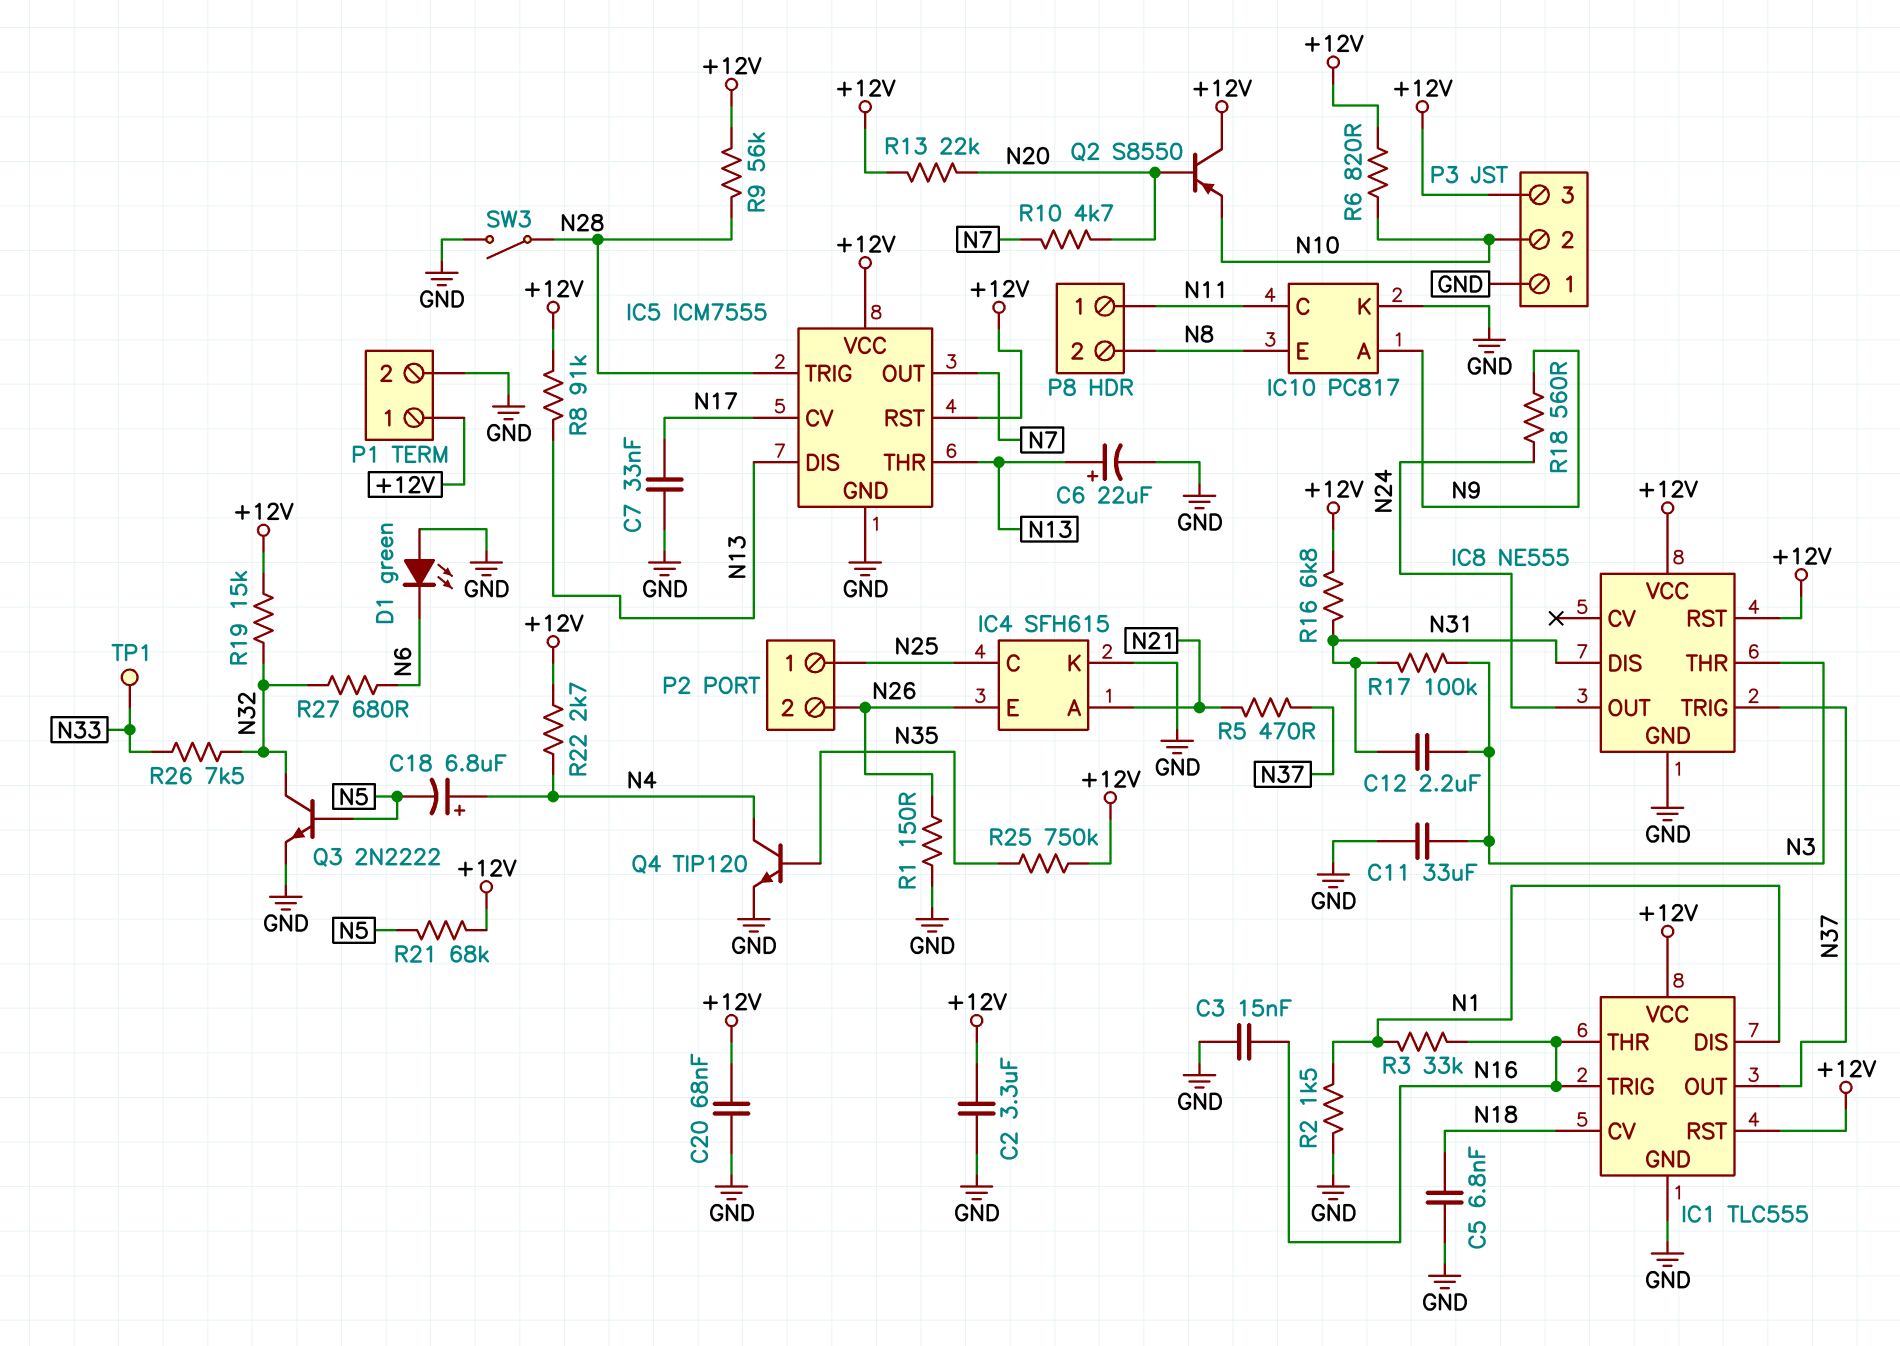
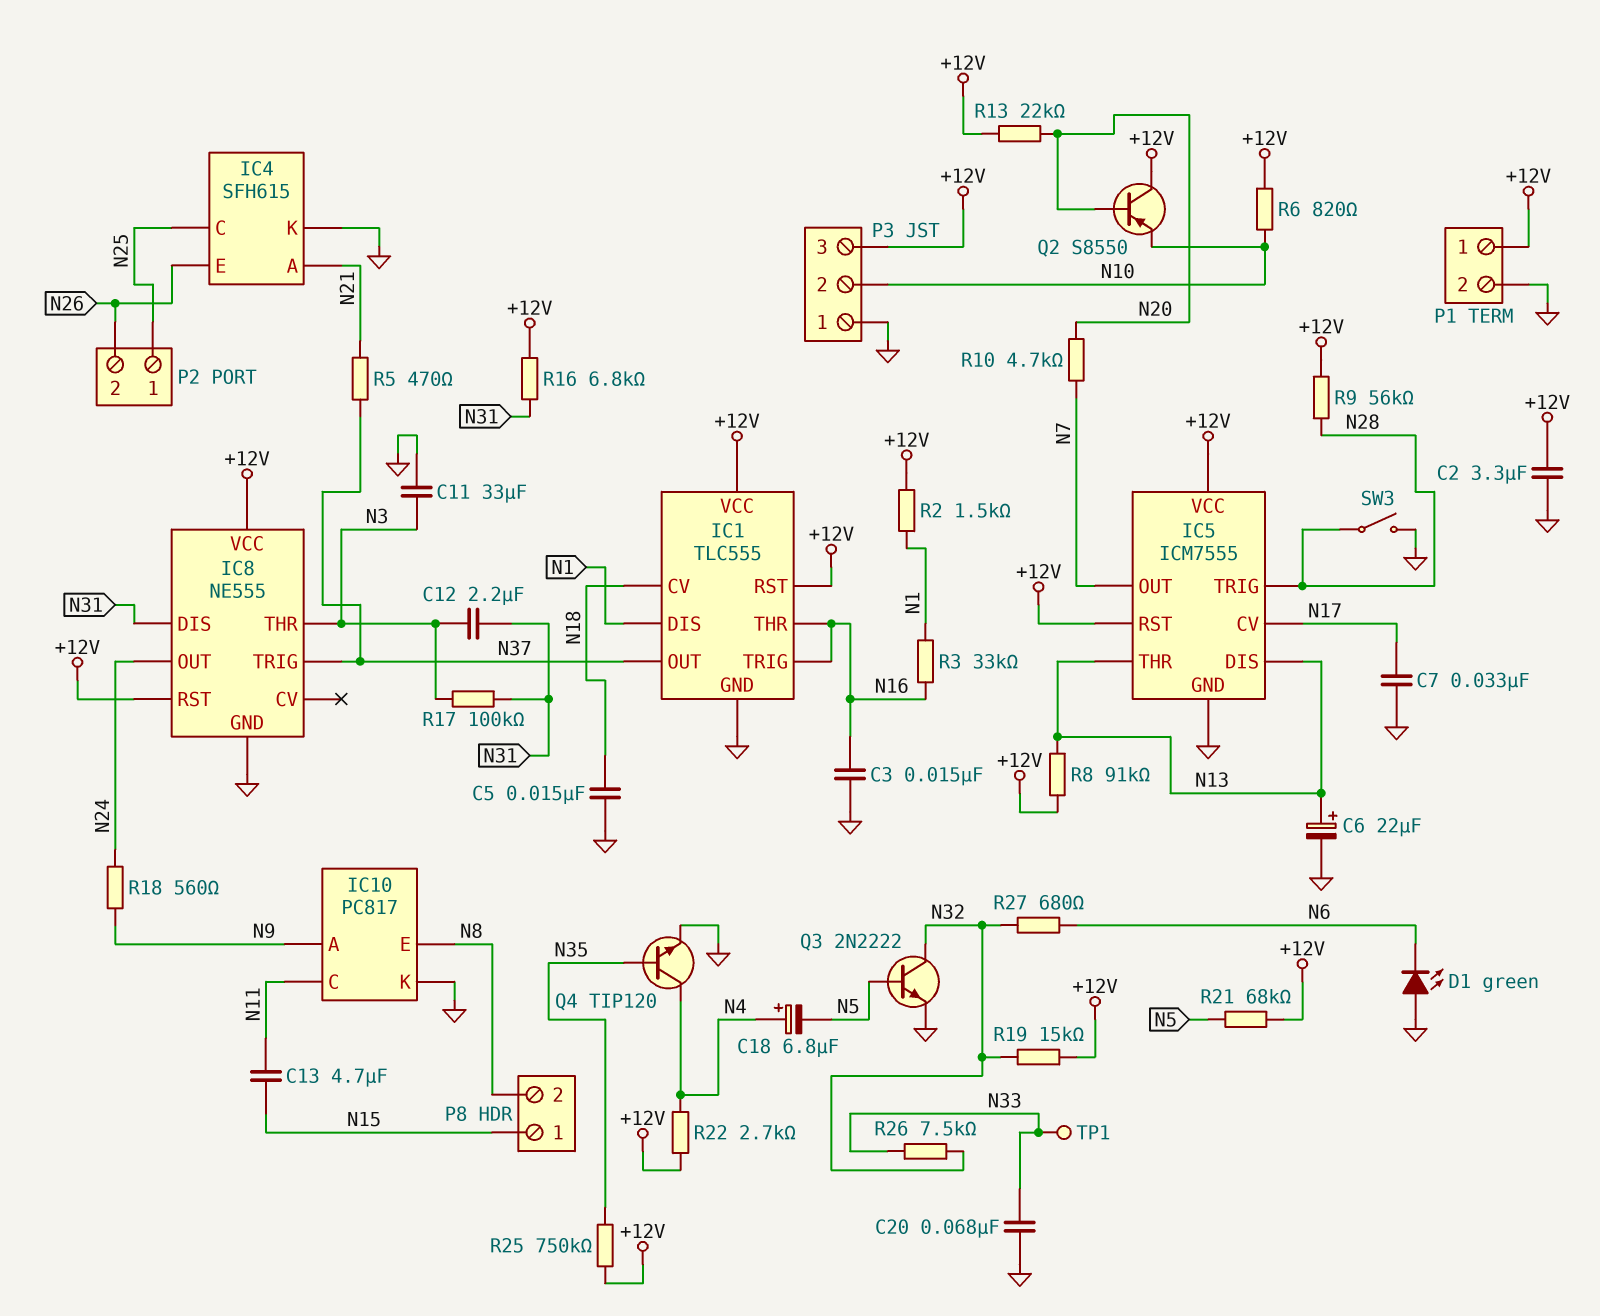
C5: 6.8nF (GND, N18) -> 15nF (GND, N18)
C13: none -> 4.7uF (N11, N15)
C20: 68nF (+12V, GND) -> 68nF (GND, N33)
P8 pin 1: N11 -> N15
R1: 150 (GND, N26) -> none
R2: 1.5k (GND, N1) -> 1.5k (+12V, N1)

